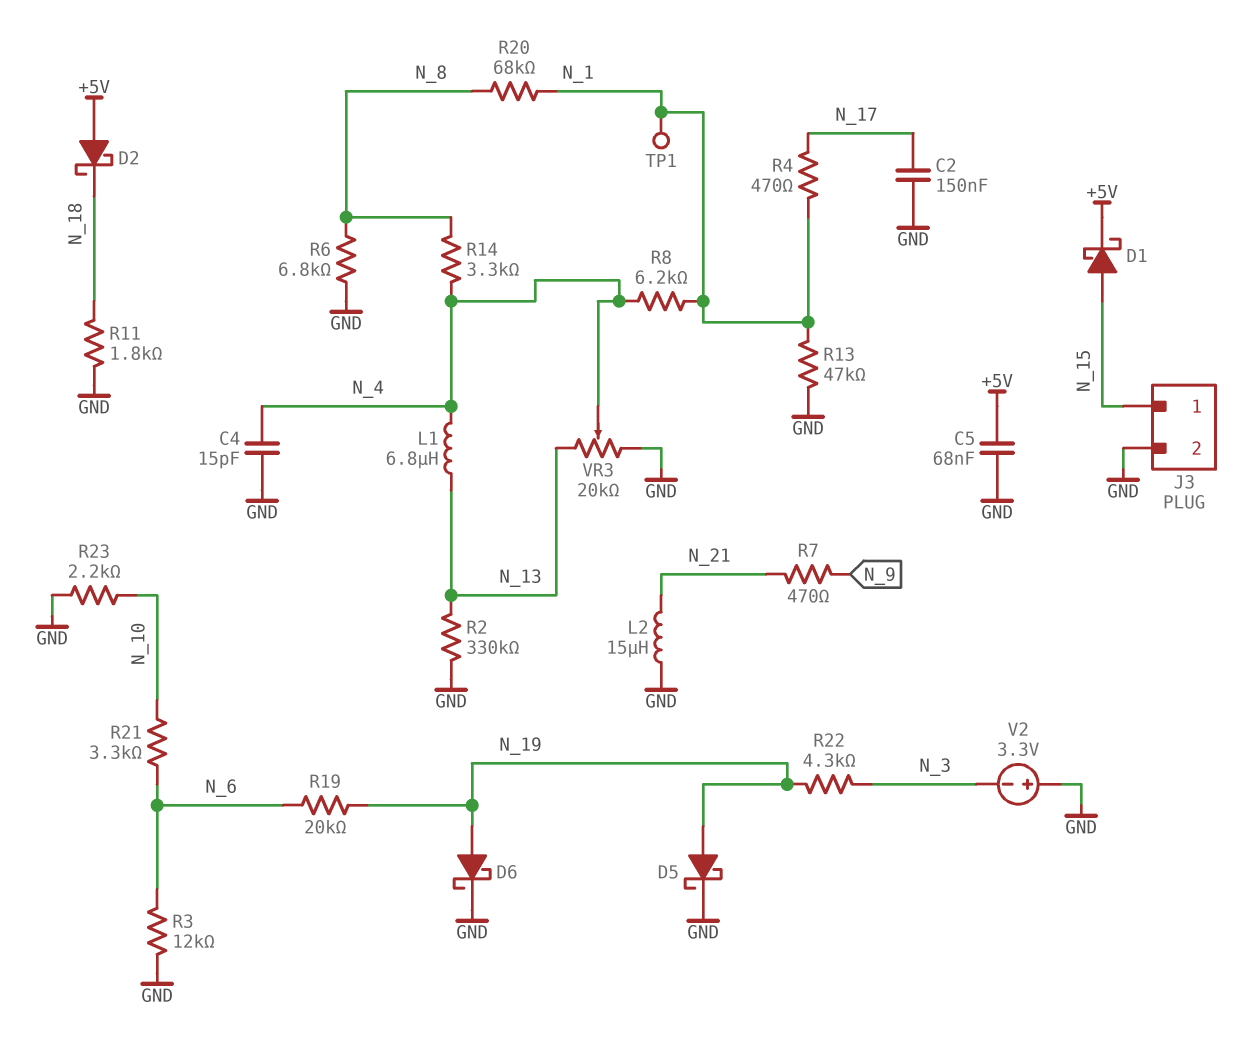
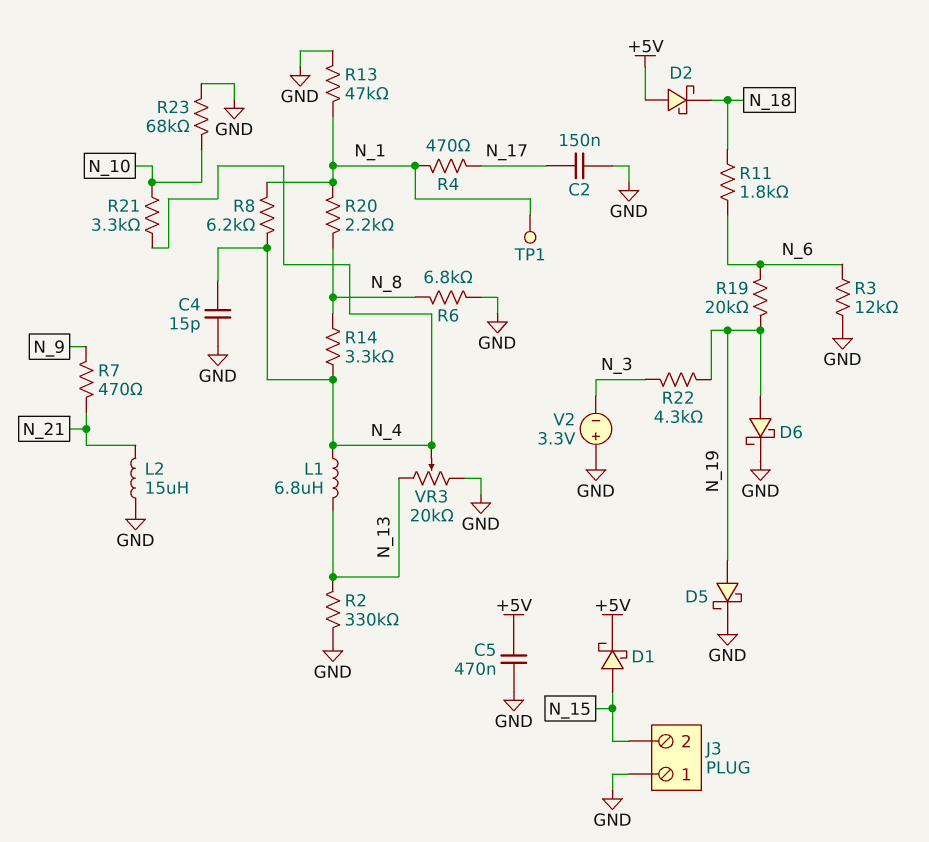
C5: 68nF (+5V, GND) -> 470nF (+5V, GND)
J3 pin 1: N_15 -> GND
J3 pin 2: GND -> N_15
R11: 1.8k (GND, N_18) -> 1.8k (N_6, N_18)
R20: 68k (N_1, N_8) -> 2.2k (N_1, N_8)
R21: 3.3k (N_6, N_10) -> 3.3k (N_4, N_10)
R23: 2.2k (GND, N_10) -> 68k (GND, N_10)

